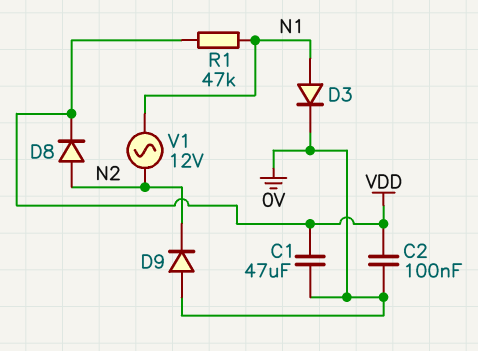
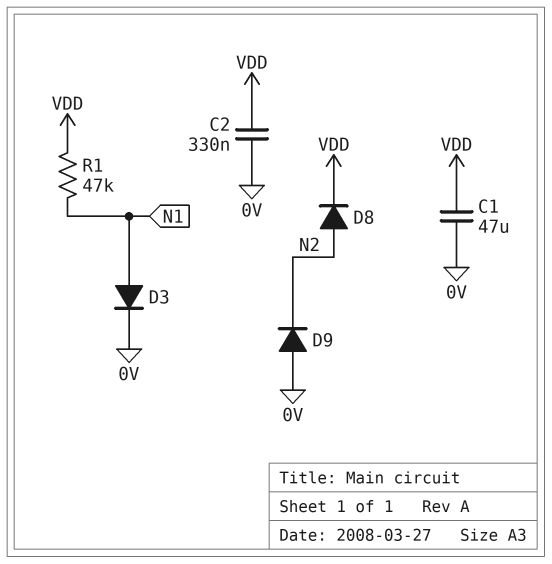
C2: 100nF (0V, VDD) -> 330nF (0V, VDD)
V1: AC 12V (N1, N2) -> none

